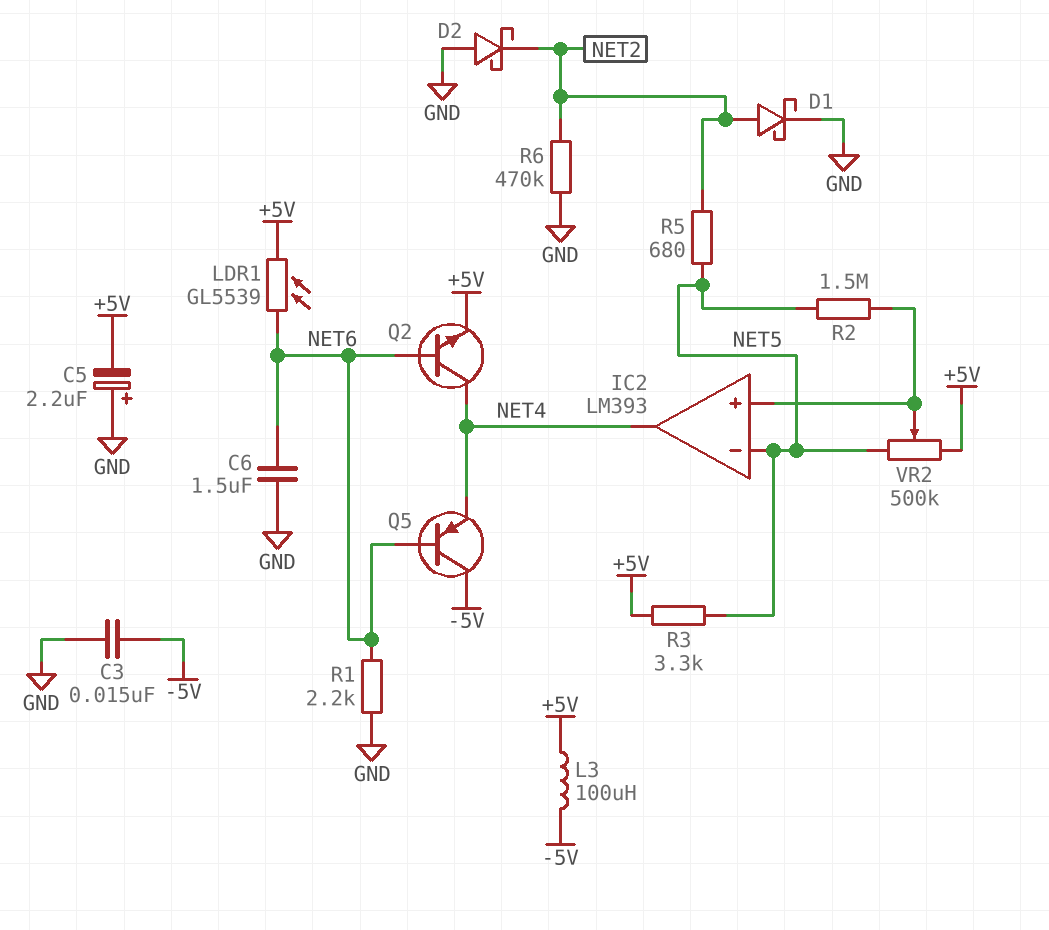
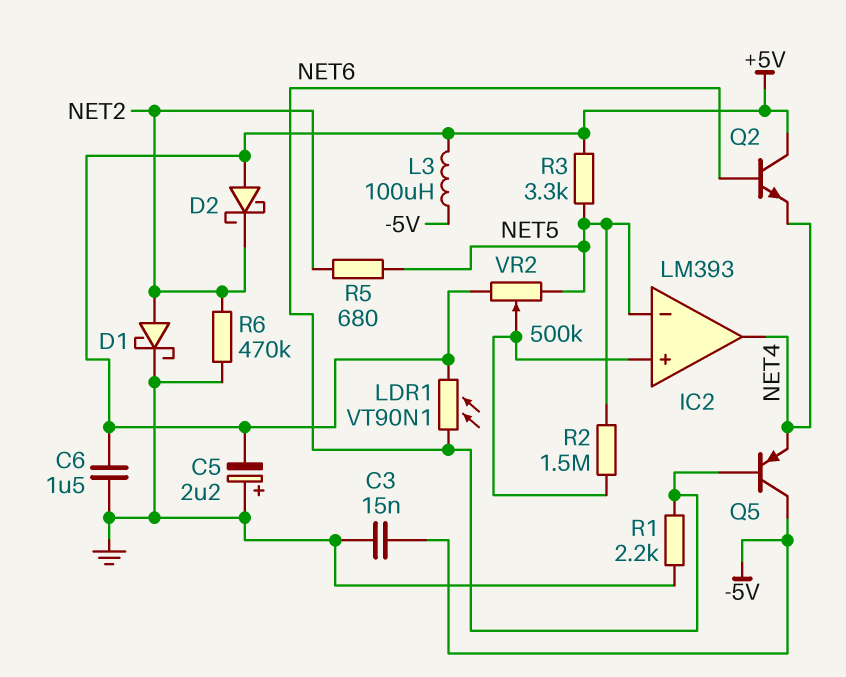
C6: 1.5uF (GND, NET6) -> 1.5uF (+5V, GND)
D2: schottky (A GND, K NET2) -> schottky (A +5V, K NET2)
LDR1: GL5539 (+5V, NET6) -> VT90N1 (+5V, NET6)
Q2: NPN (B NET6, C NET4, E +5V) -> NPN (B NET6, C +5V, E NET4)

